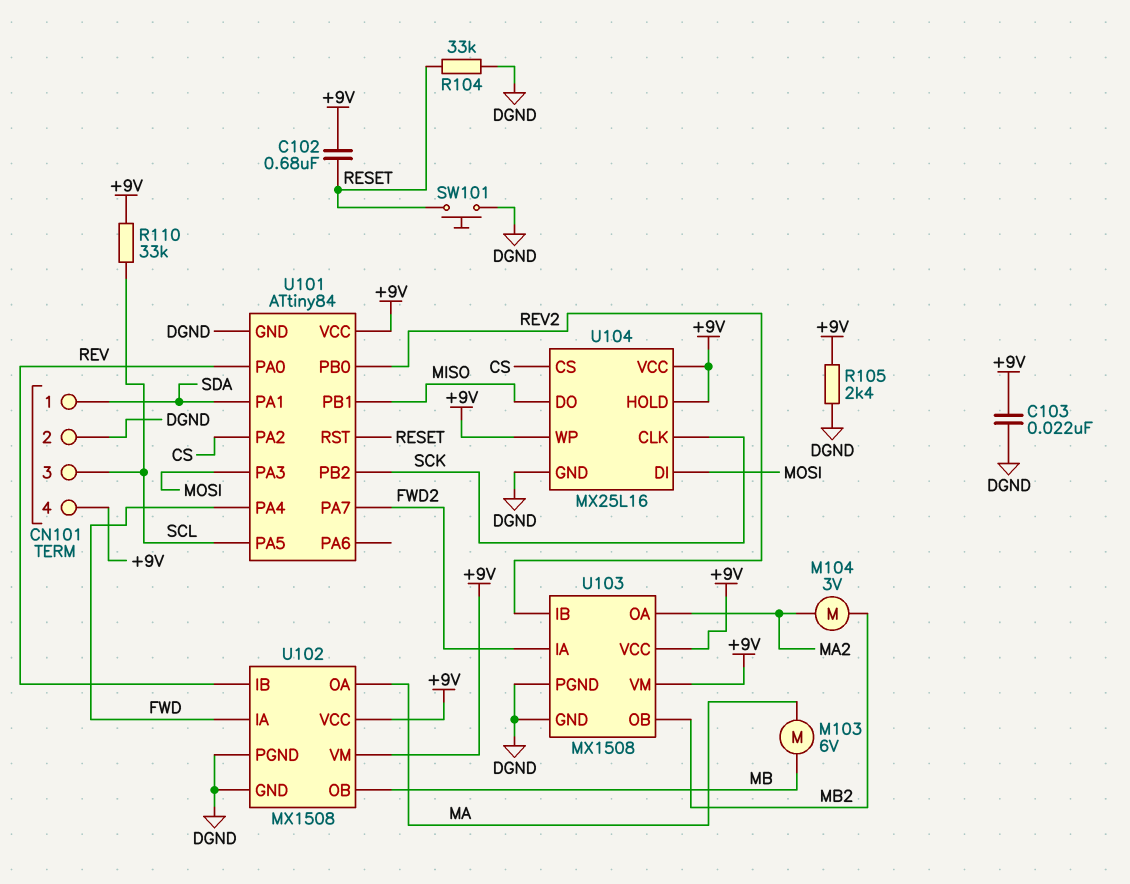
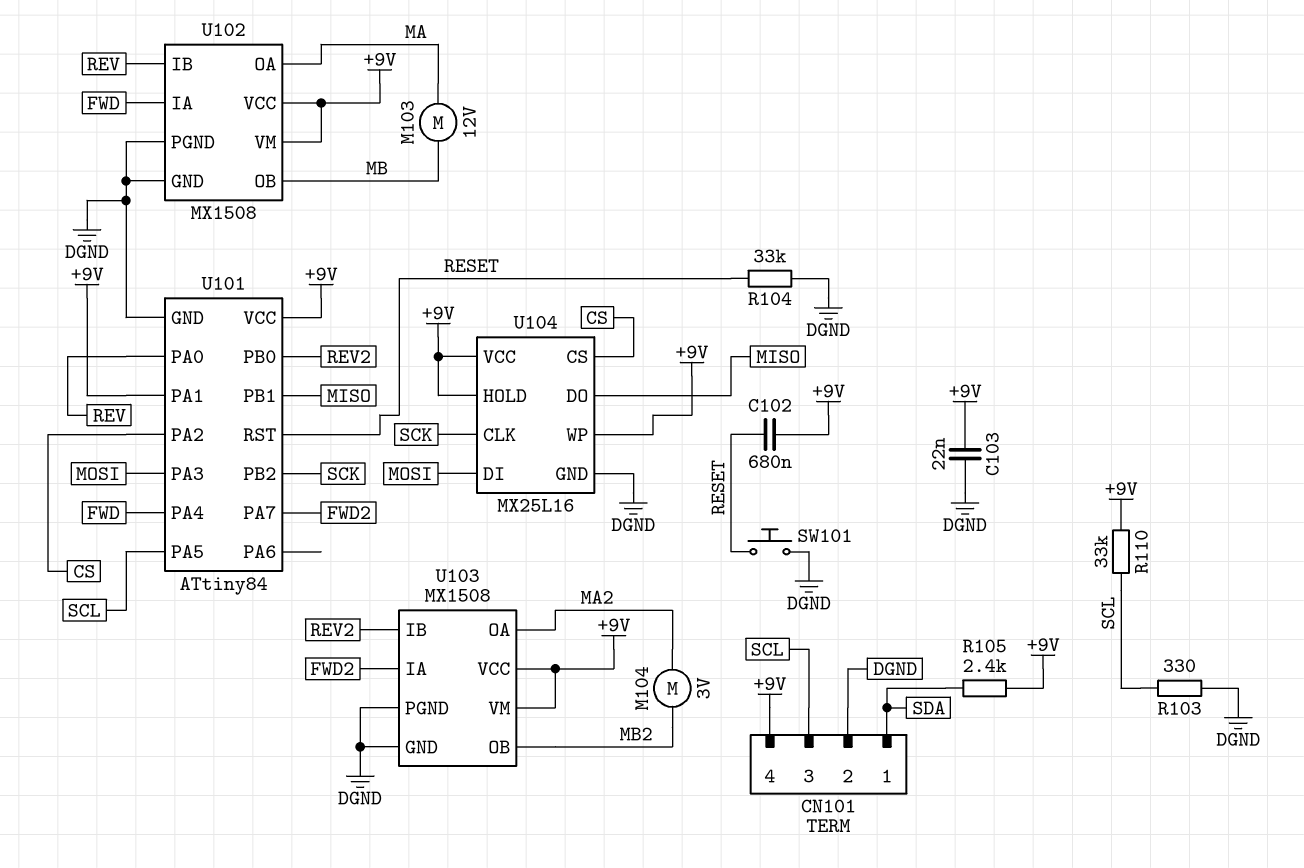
M103: motor 6V (MA, MB) -> motor 12V (MA, MB)
R103: none -> 330 (DGND, SCL)
R105: 2.4k (+9V, DGND) -> 2.4k (+9V, SDA)
U101 pin PA1: SDA -> +9V

